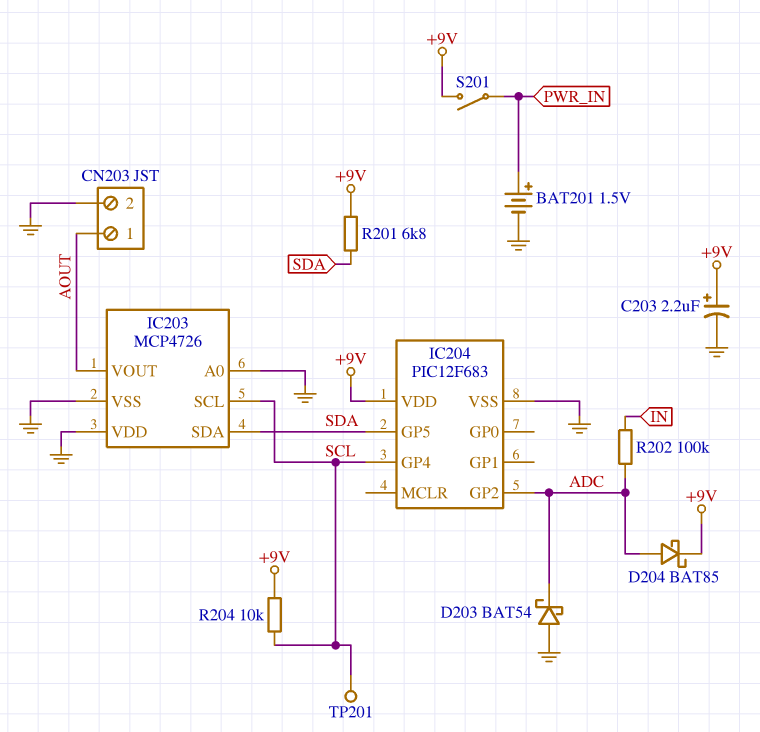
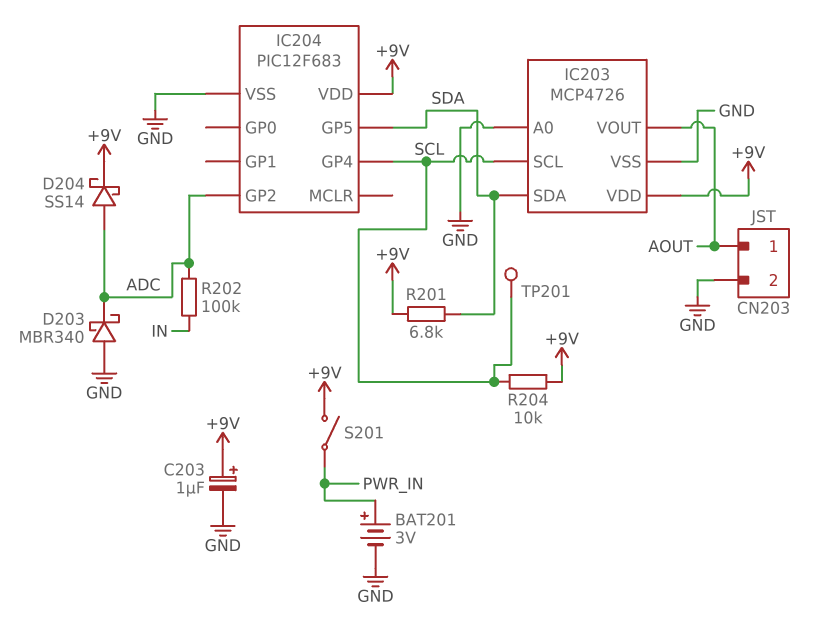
BAT201: 1.5V (plus PWR_IN, minus GND) -> 3V (plus PWR_IN, minus GND)
C203: 2.2uF (plus +9V, minus GND) -> 1uF (plus +9V, minus GND)
D203: schottky BAT54 (A GND, K ADC) -> schottky MBR340 (A GND, K ADC)
D204: schottky BAT85 (A ADC, K +9V) -> schottky SS14 (A ADC, K +9V)
IC203 pin VDD: GND -> +9V

